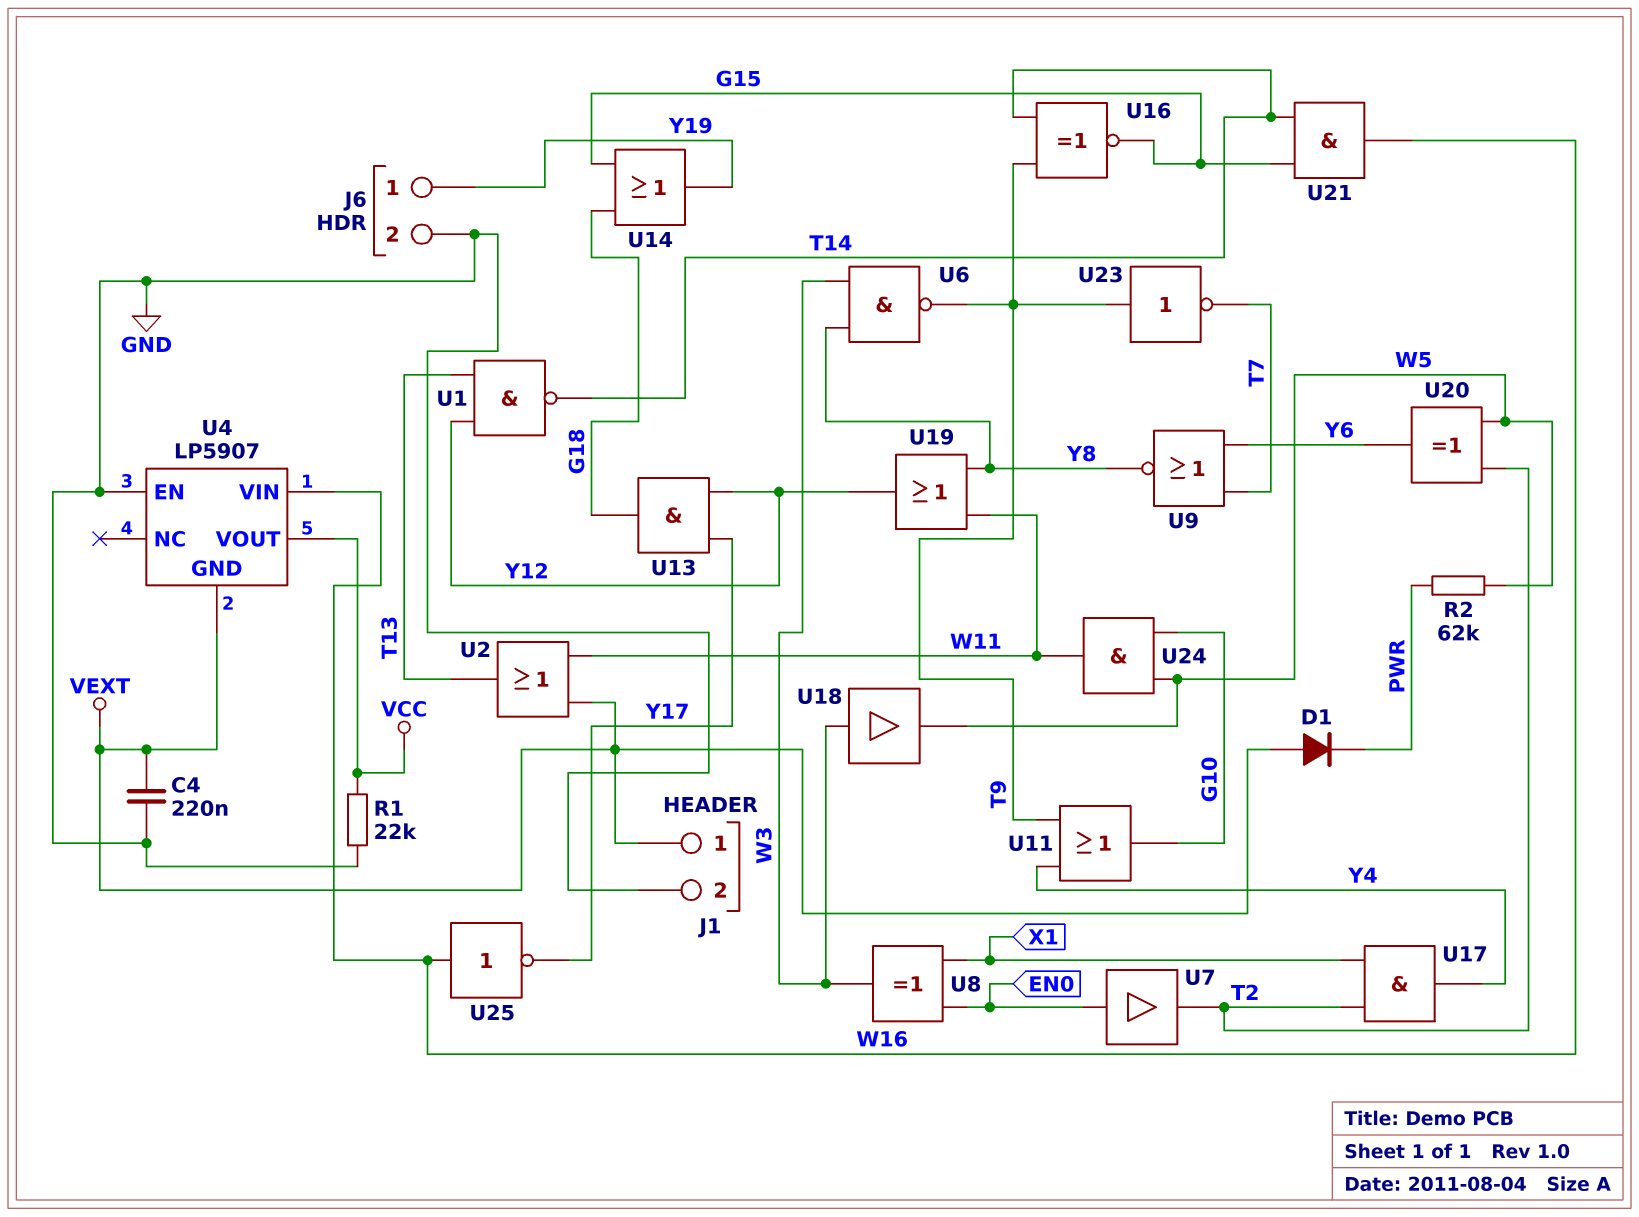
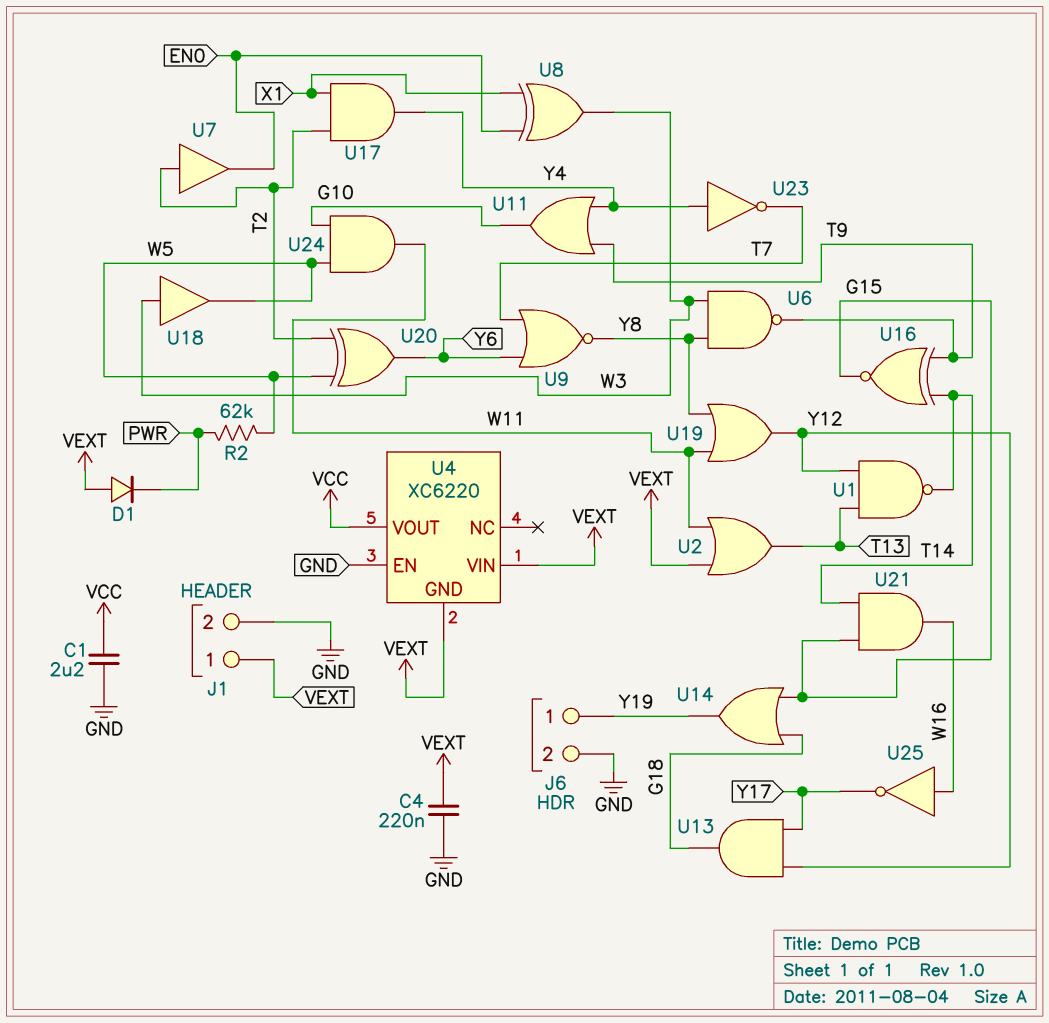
C1: none -> 2.2uF (GND, VCC)
R1: 22k (GND, VCC) -> none
U4: LP5907 -> XC6220
U4 pin VIN: W16 -> VEXT
U7: buffer (in EN0, out T2) -> buffer (in T2, out EN0)
U23: NOT (in T9, out T7) -> NOT (in Y4, out T7)

